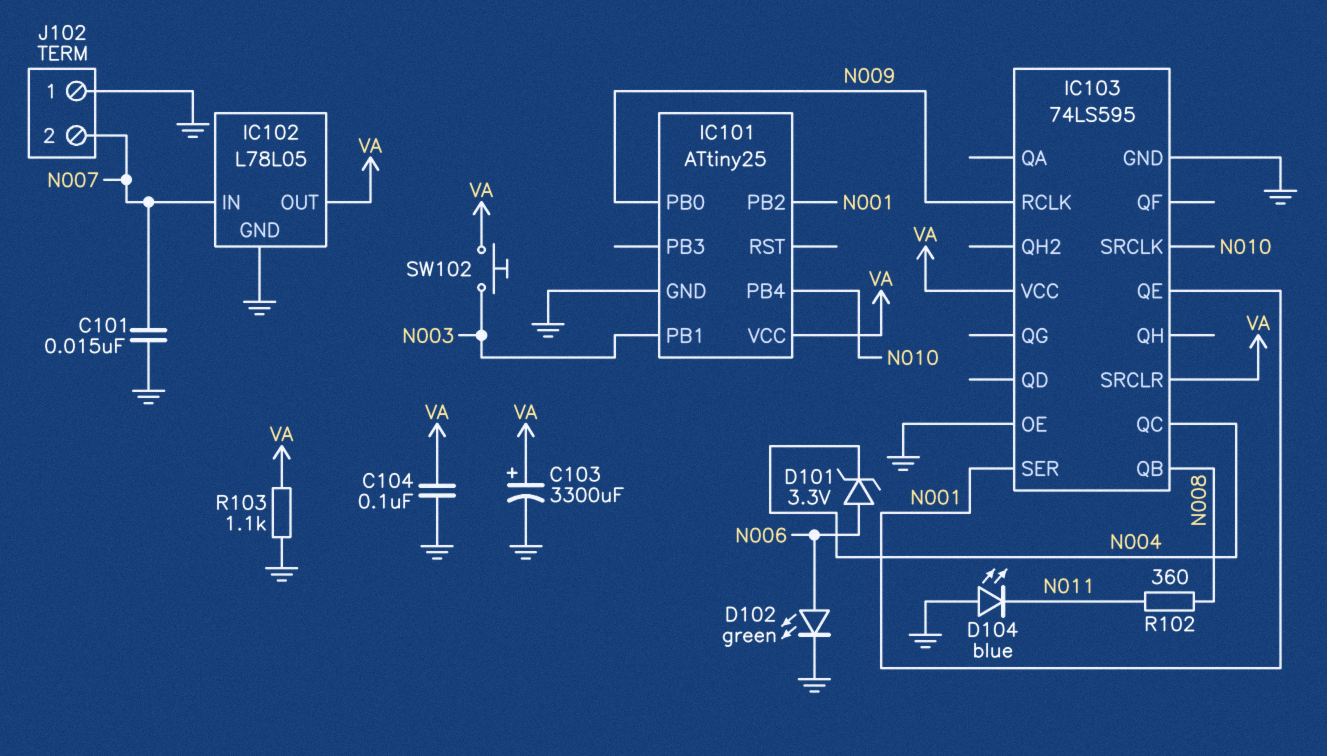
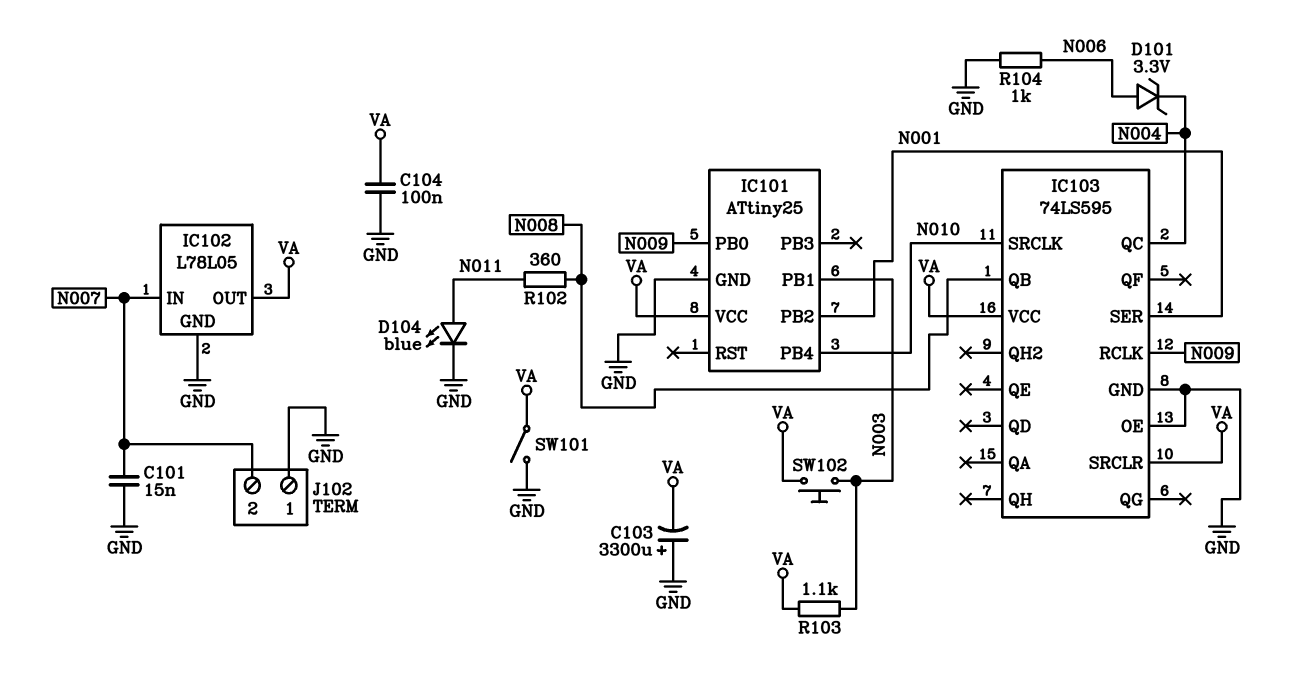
C103: 3300uF (plus VA, minus GND) -> 3300uF (plus GND, minus VA)
D102: LED green (A N006, K GND) -> none
D104: LED blue (A GND, K N011) -> LED blue (A N011, K GND)
IC103 pin QE: N001 -> none
R103: 1.1k (GND, VA) -> 1.1k (N003, VA)
R104: none -> 1k (GND, N006)
SW101: none -> switch (GND, VA)

